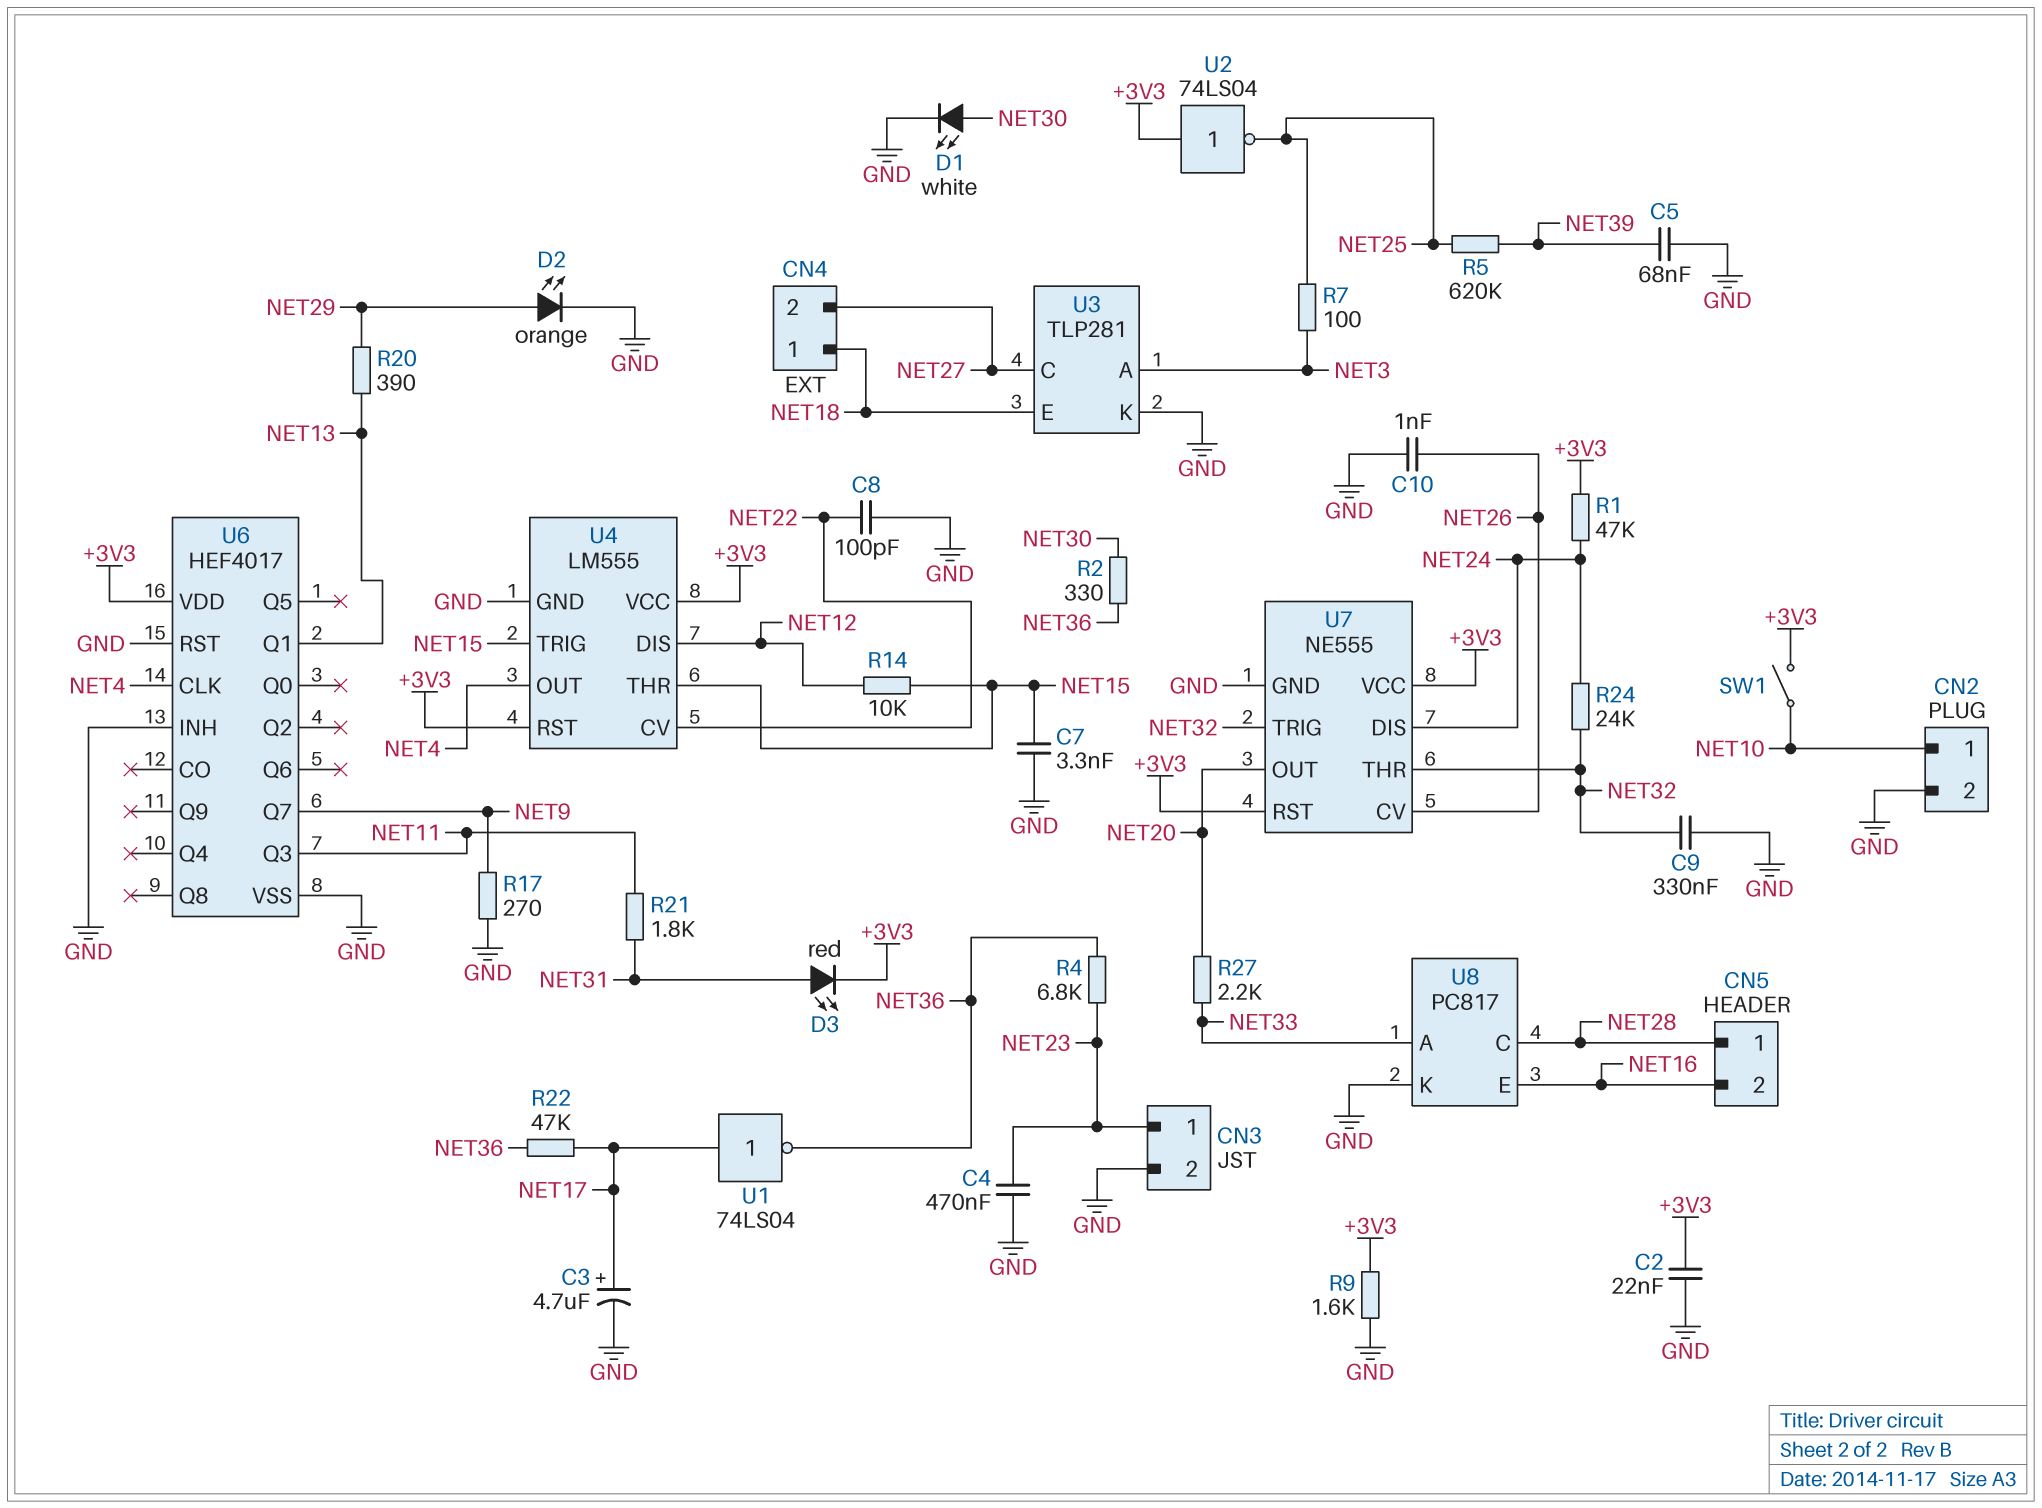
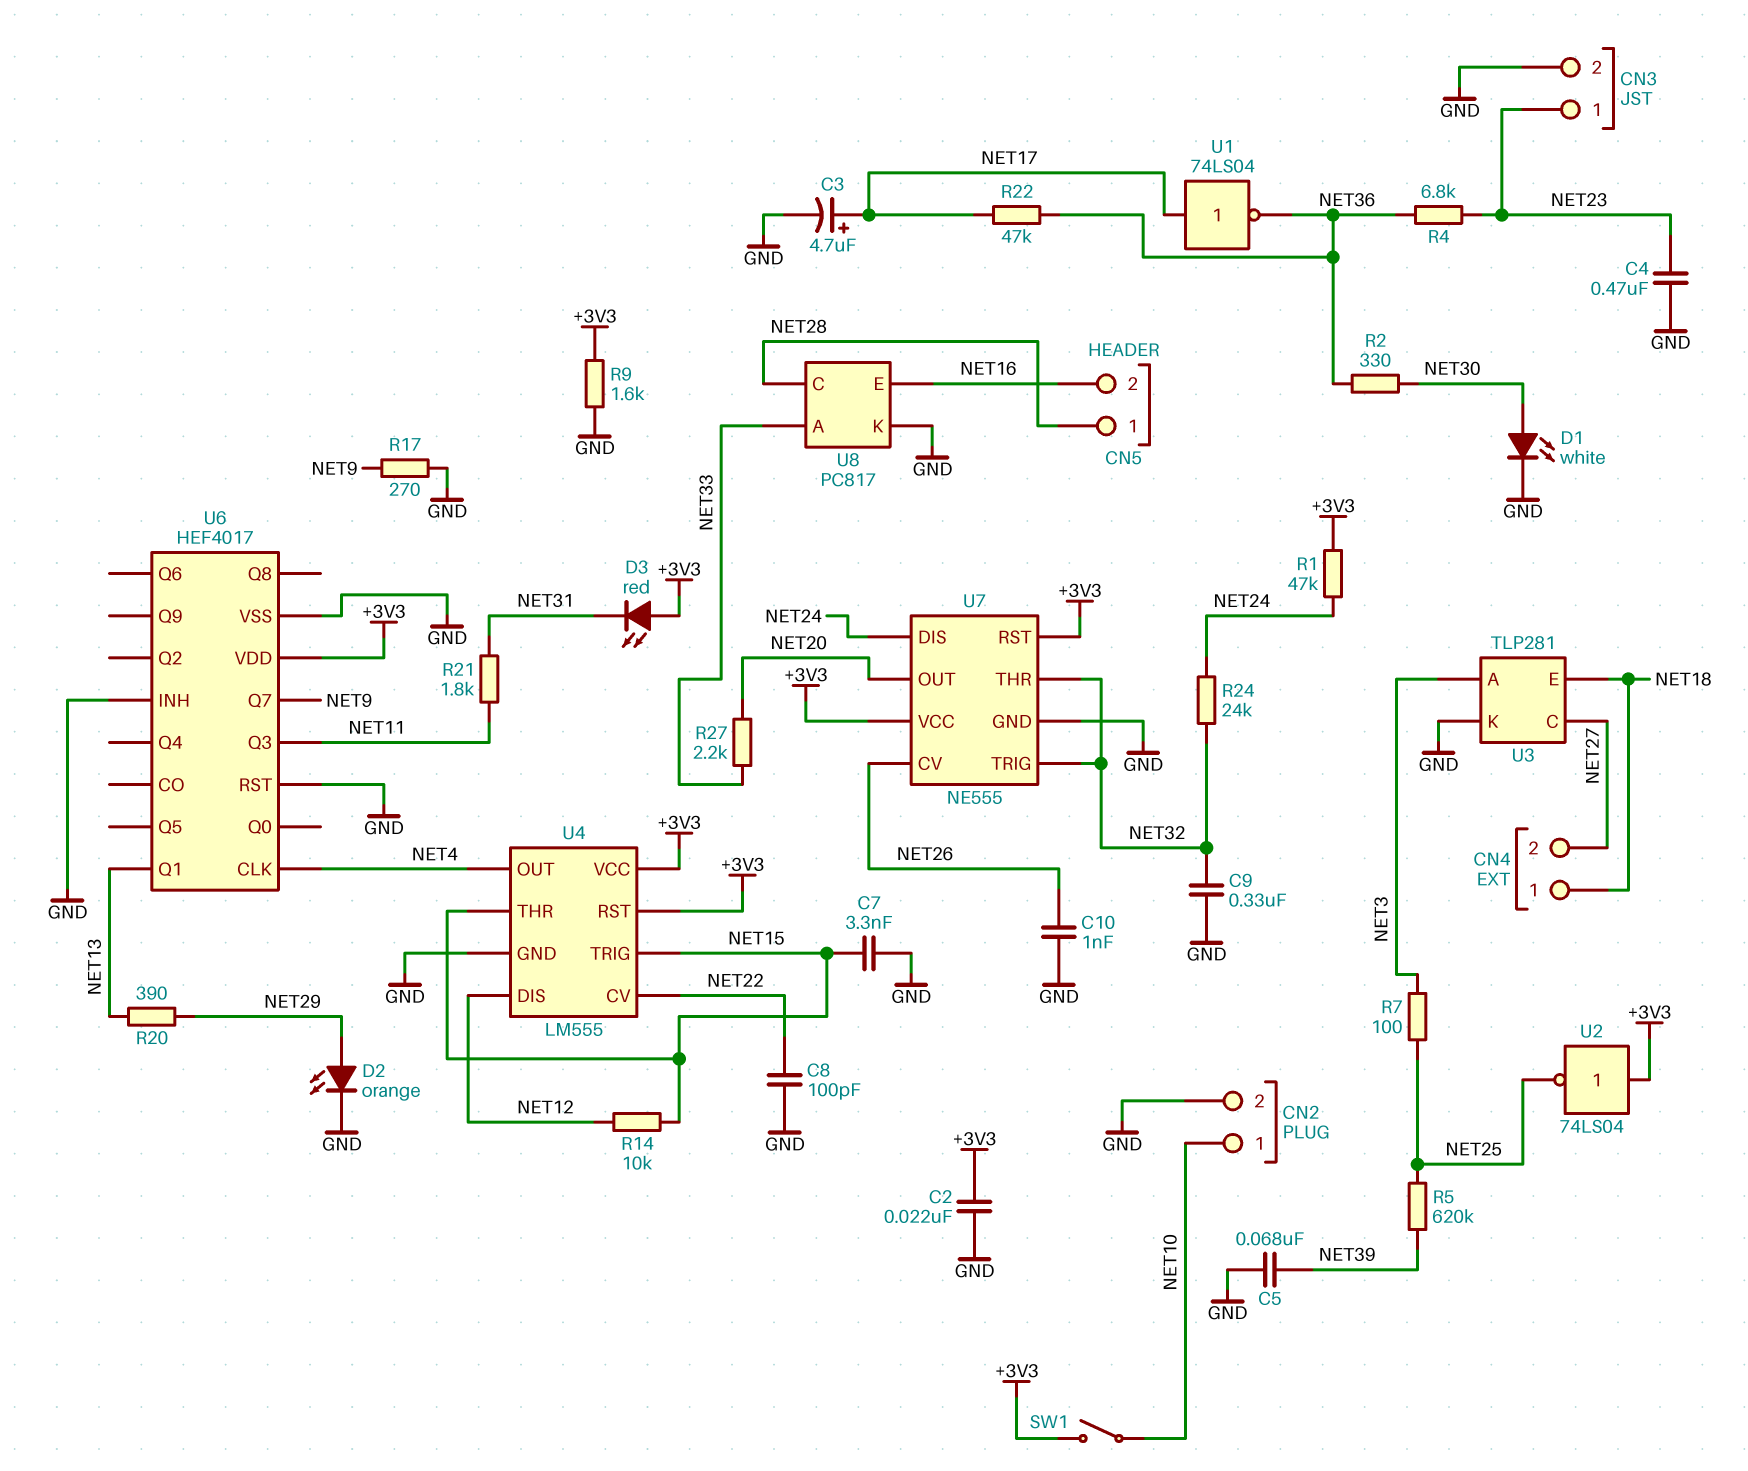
D3: LED red (A NET31, K +3V3) -> LED red (A +3V3, K NET31)

